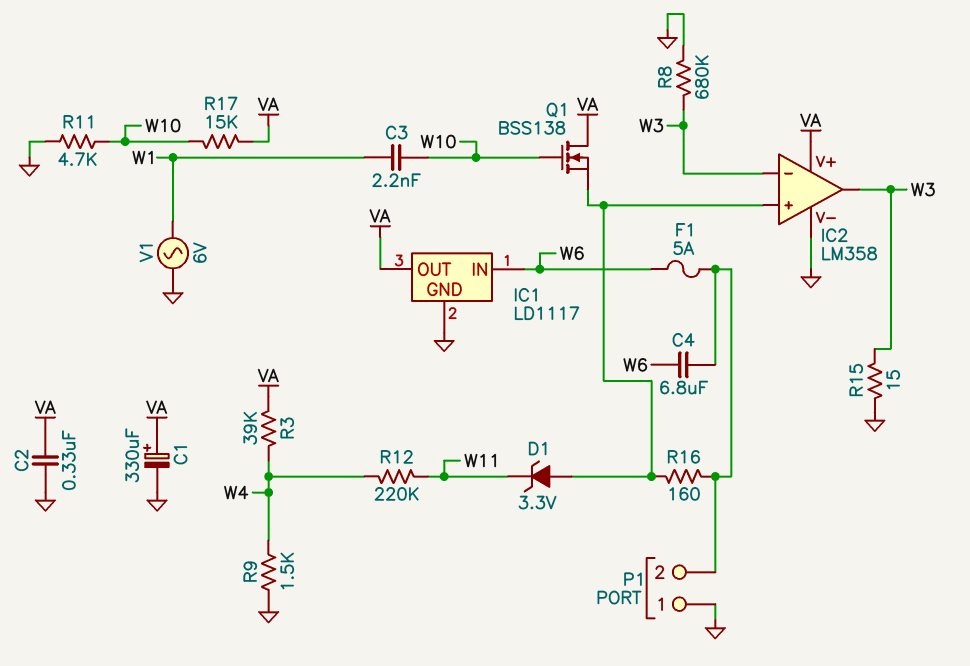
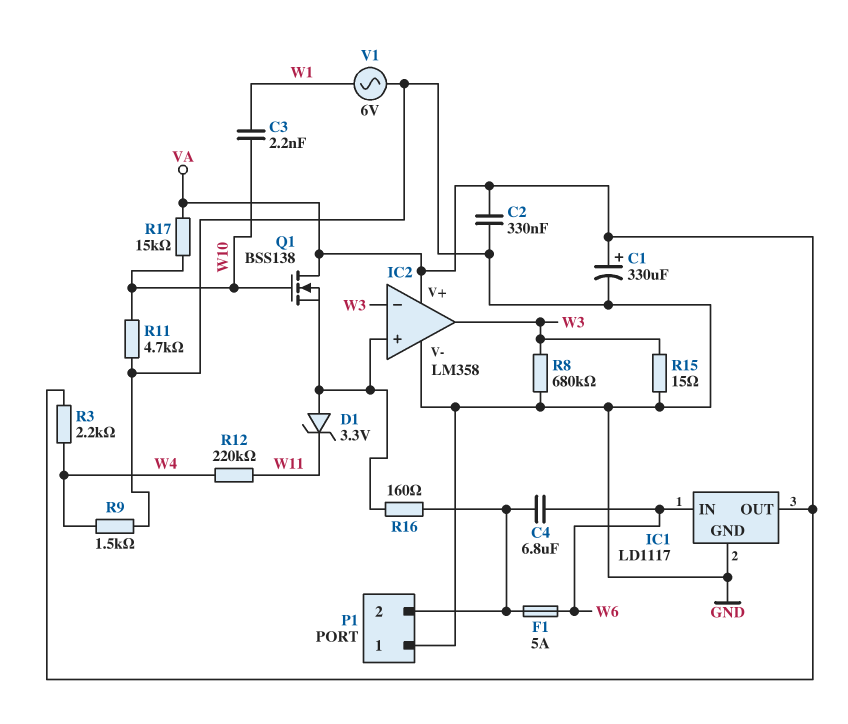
R3: 39k (VA, W4) -> 2.2k (VA, W4)

